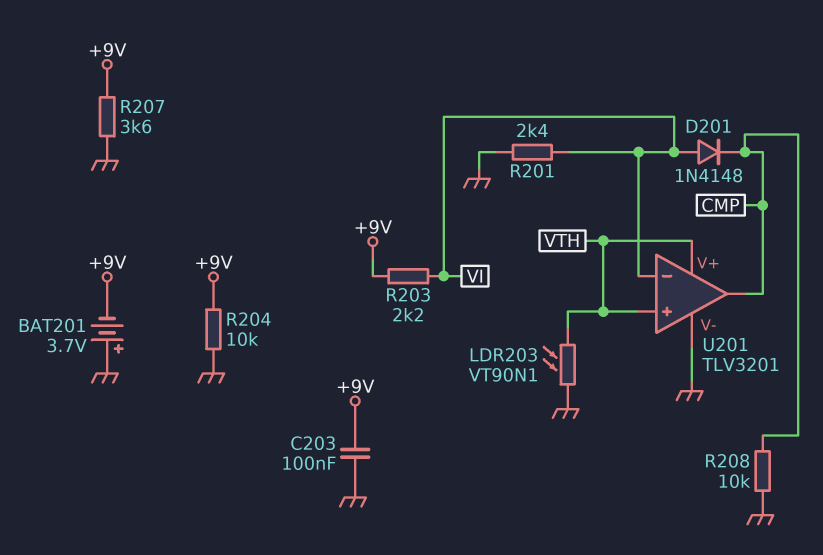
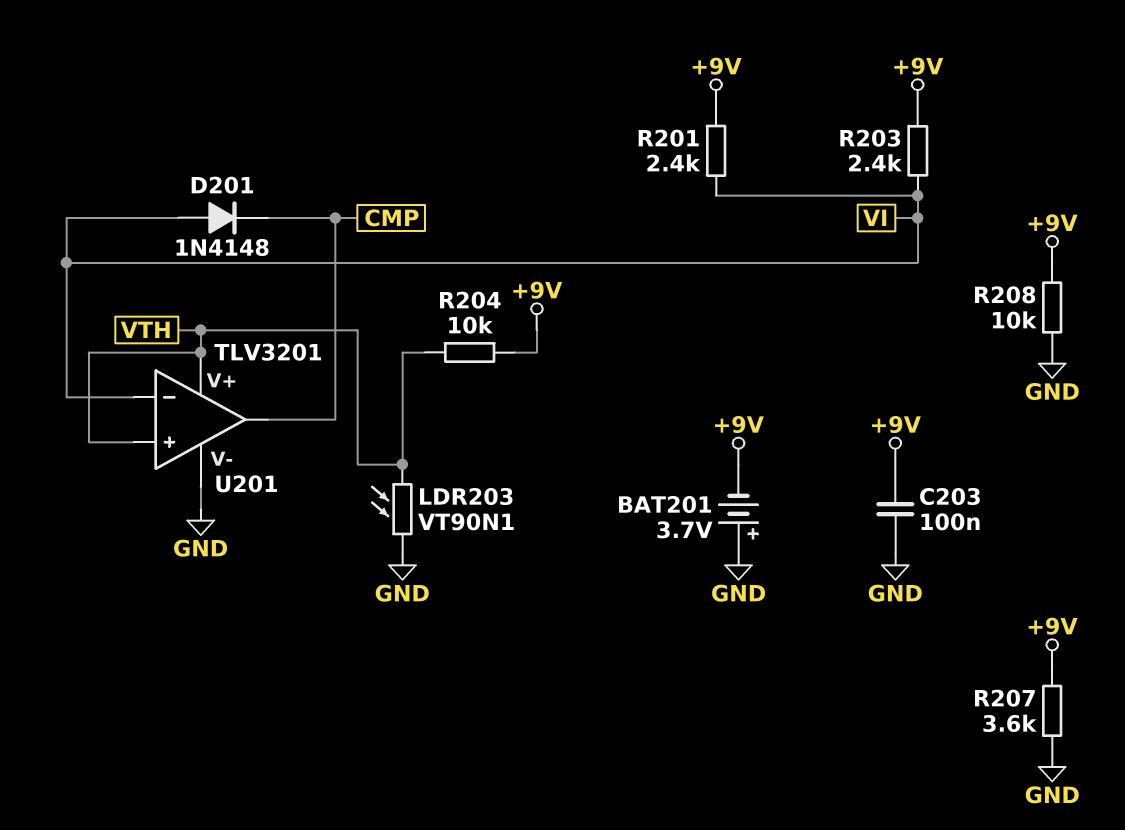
R201: 2.4k (GND, VI) -> 2.4k (+9V, VI)
R203: 2.2k (+9V, VI) -> 2.4k (+9V, VI)
R204: 10k (+9V, GND) -> 10k (+9V, VTH)
R208: 10k (CMP, GND) -> 10k (+9V, GND)

